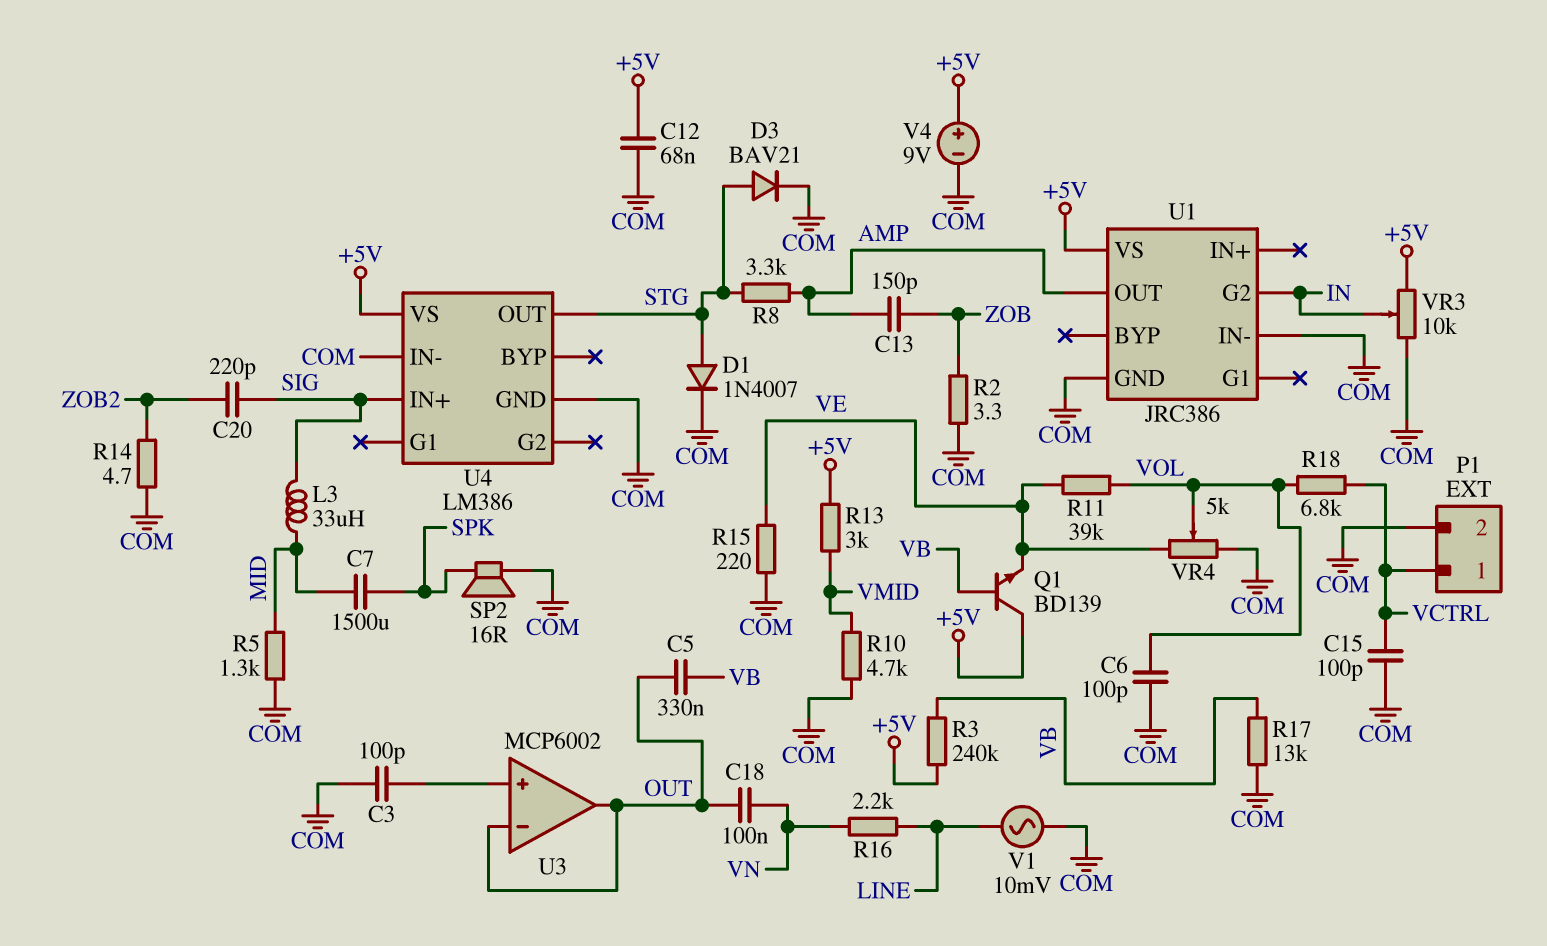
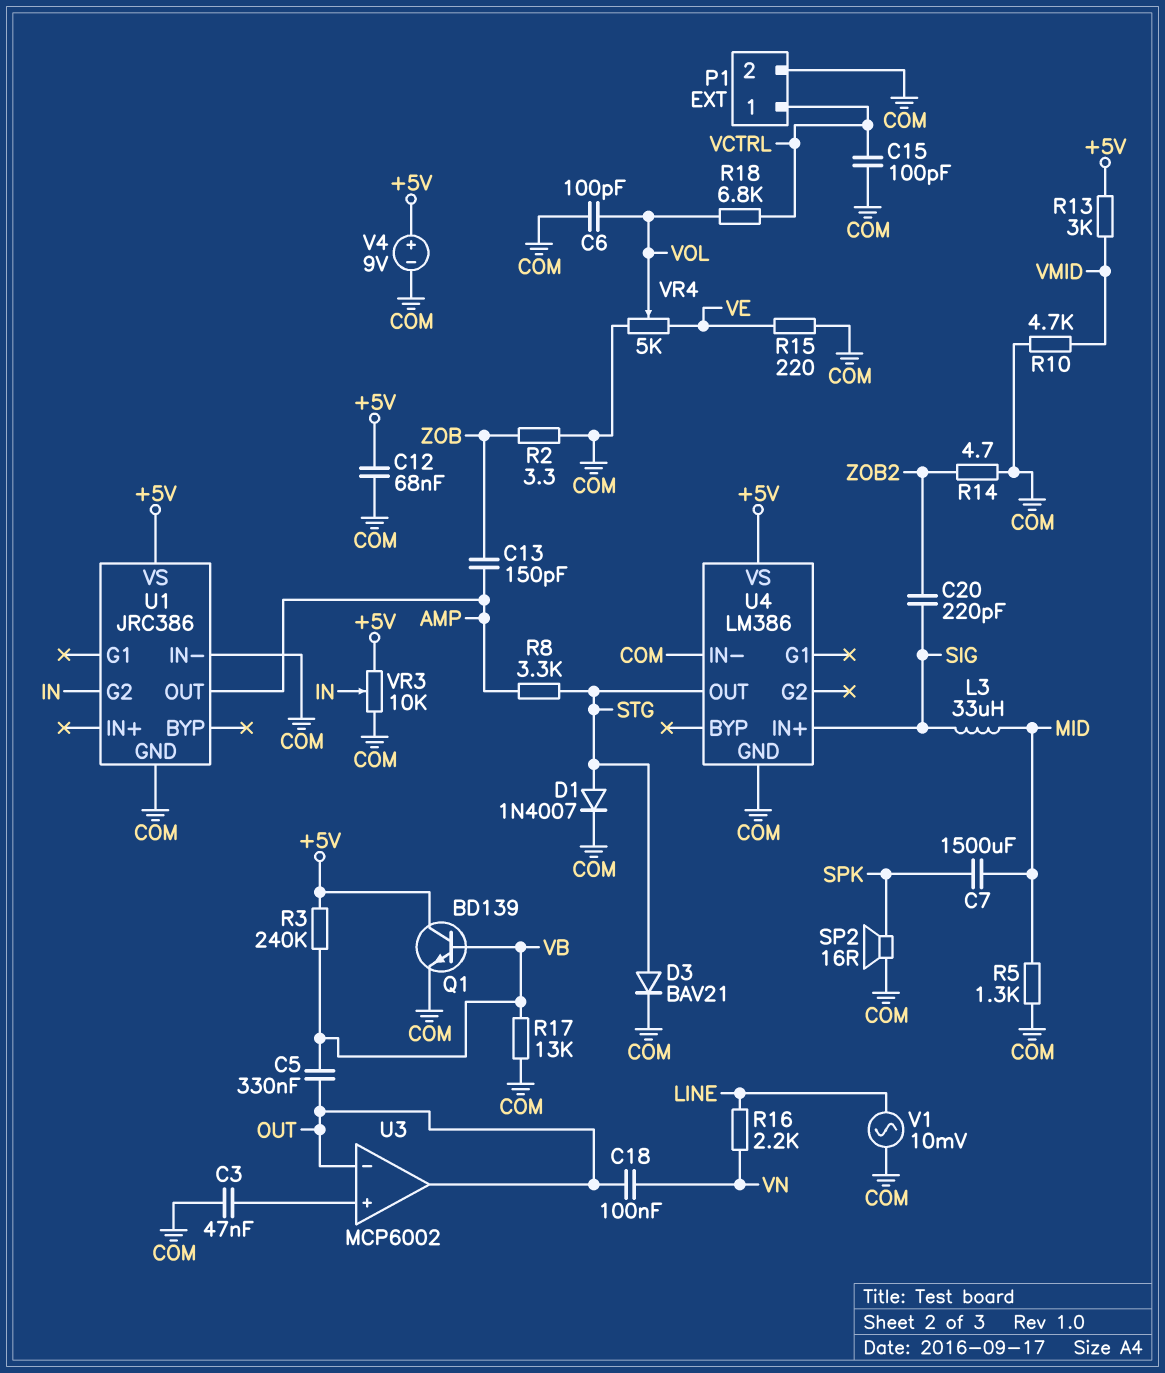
C3: 100pF (COM, U3/in+) -> 47nF (COM, U3/in+)
Q1: NPN BD139 (B VB, C +5V, E VE) -> NPN BD139 (B VB, C +5V, E COM)
R11: 39k (VE, VOL) -> none

